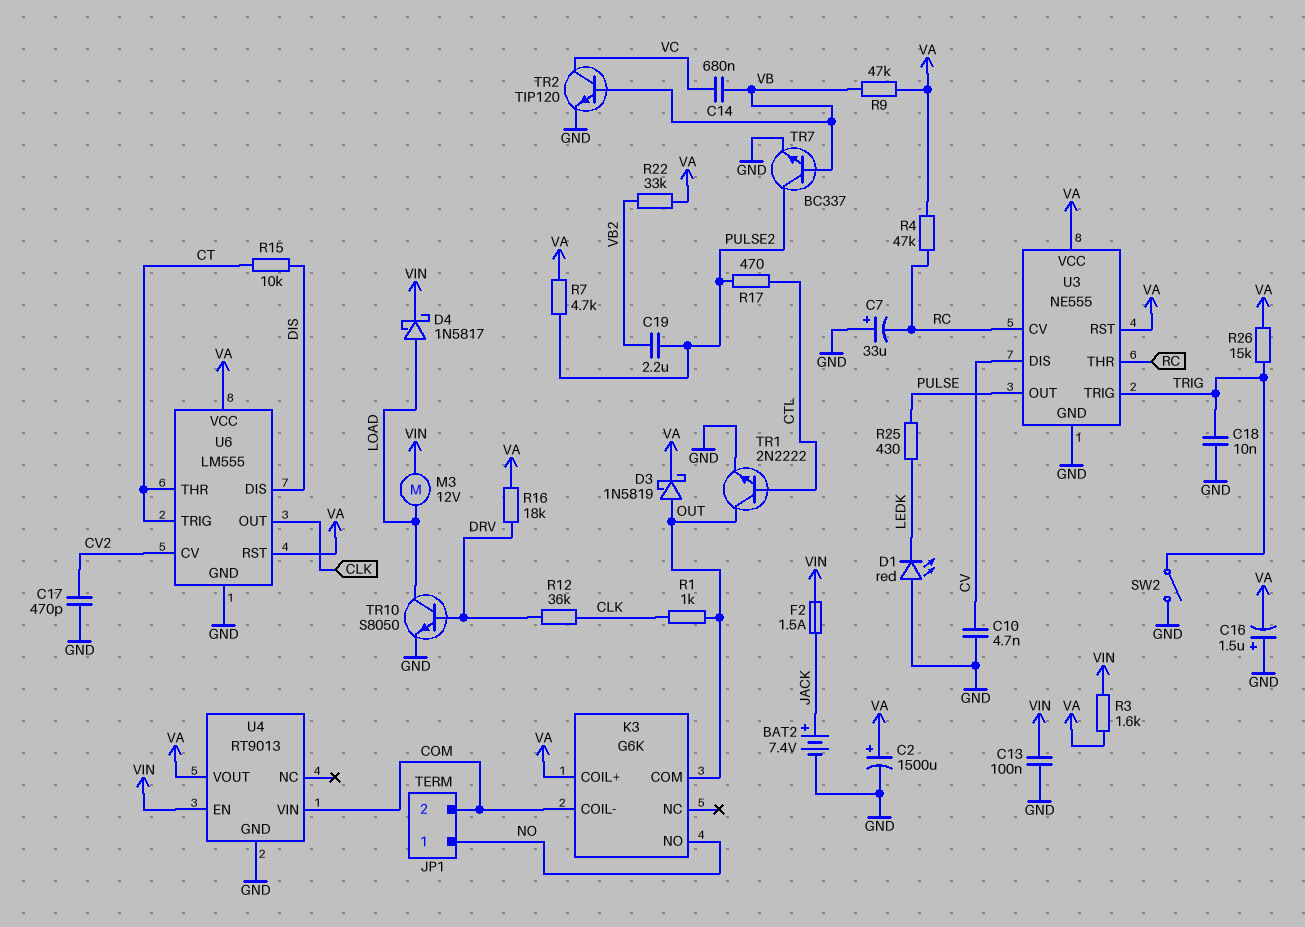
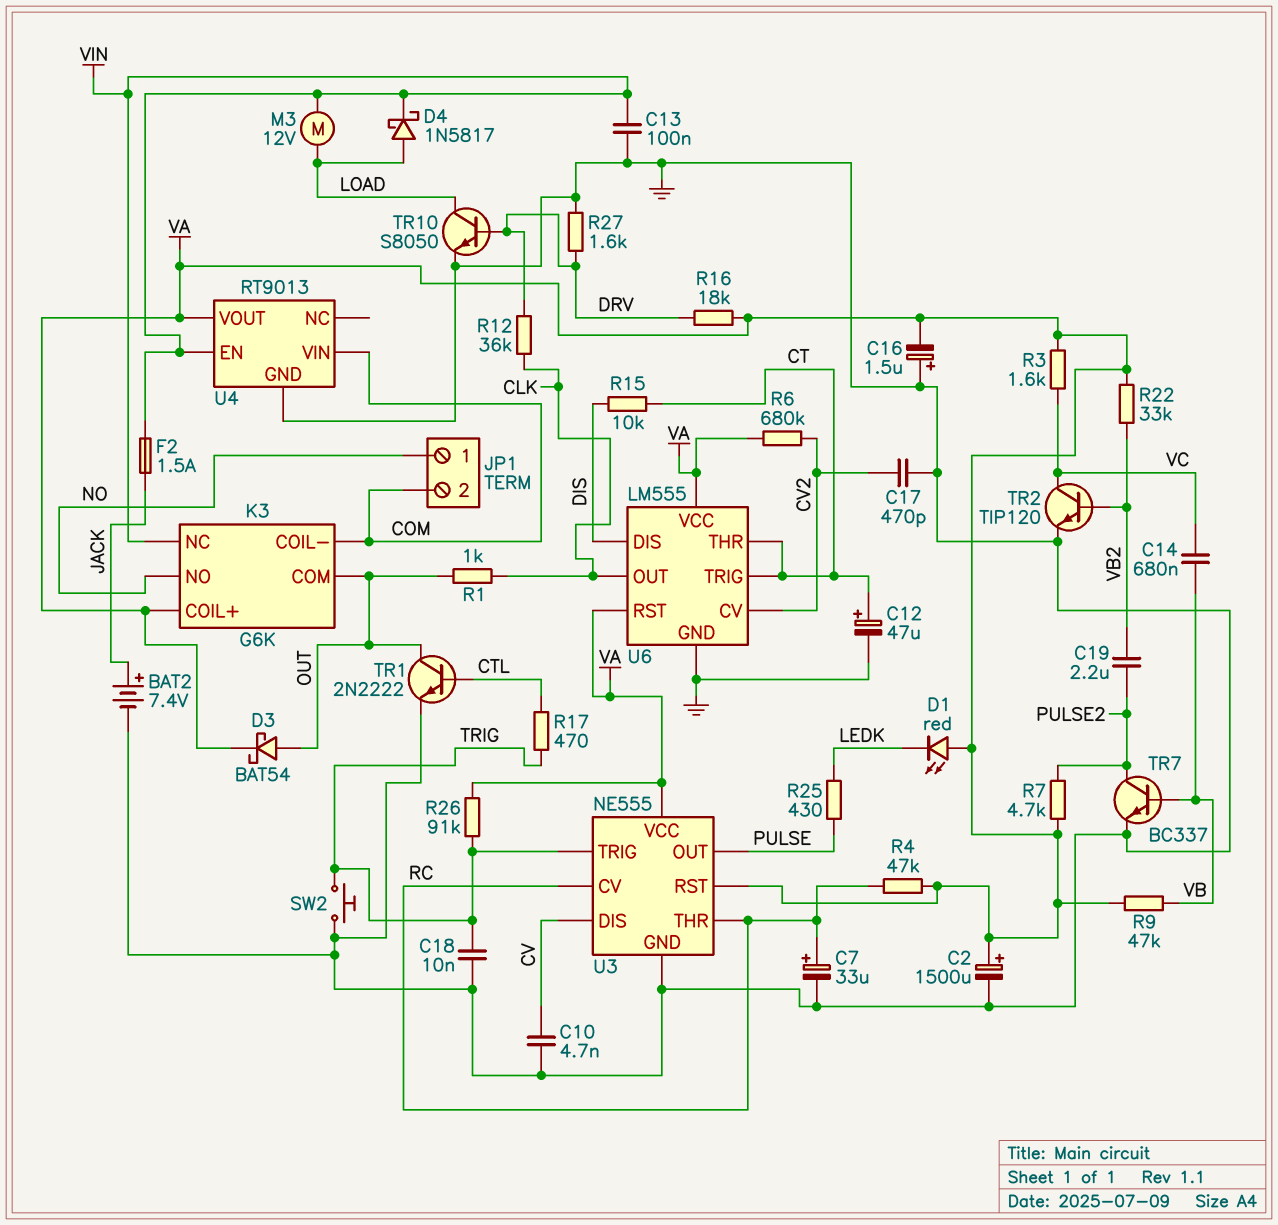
C7: 33uF (plus GND, minus RC) -> 33uF (plus RC, minus GND)
C12: none -> 47uF (plus CT, minus GND)
D1: LED red (A GND, K LEDK) -> LED red (A VA, K LEDK)
D3: schottky 1N5819 (A OUT, K VA) -> schottky BAT54 (A OUT, K VA)
K3 pin NC: none -> VIN
R3: 1.6k (VA, VIN) -> 1.6k (VA, VC)
R6: none -> 680k (CV2, VA)
R17: 470 (CTL, PULSE2) -> 470 (CTL, TRIG)
R26: 15k (TRIG, VA) -> 91k (TRIG, VA)
R27: none -> 1.6k (DRV, GND)
SW2: switch (GND, TRIG) -> button (GND, TRIG)
TR2: NPN TIP120 (B VB, C VC, E GND) -> NPN TIP120 (B VB2, C VC, E GND)

